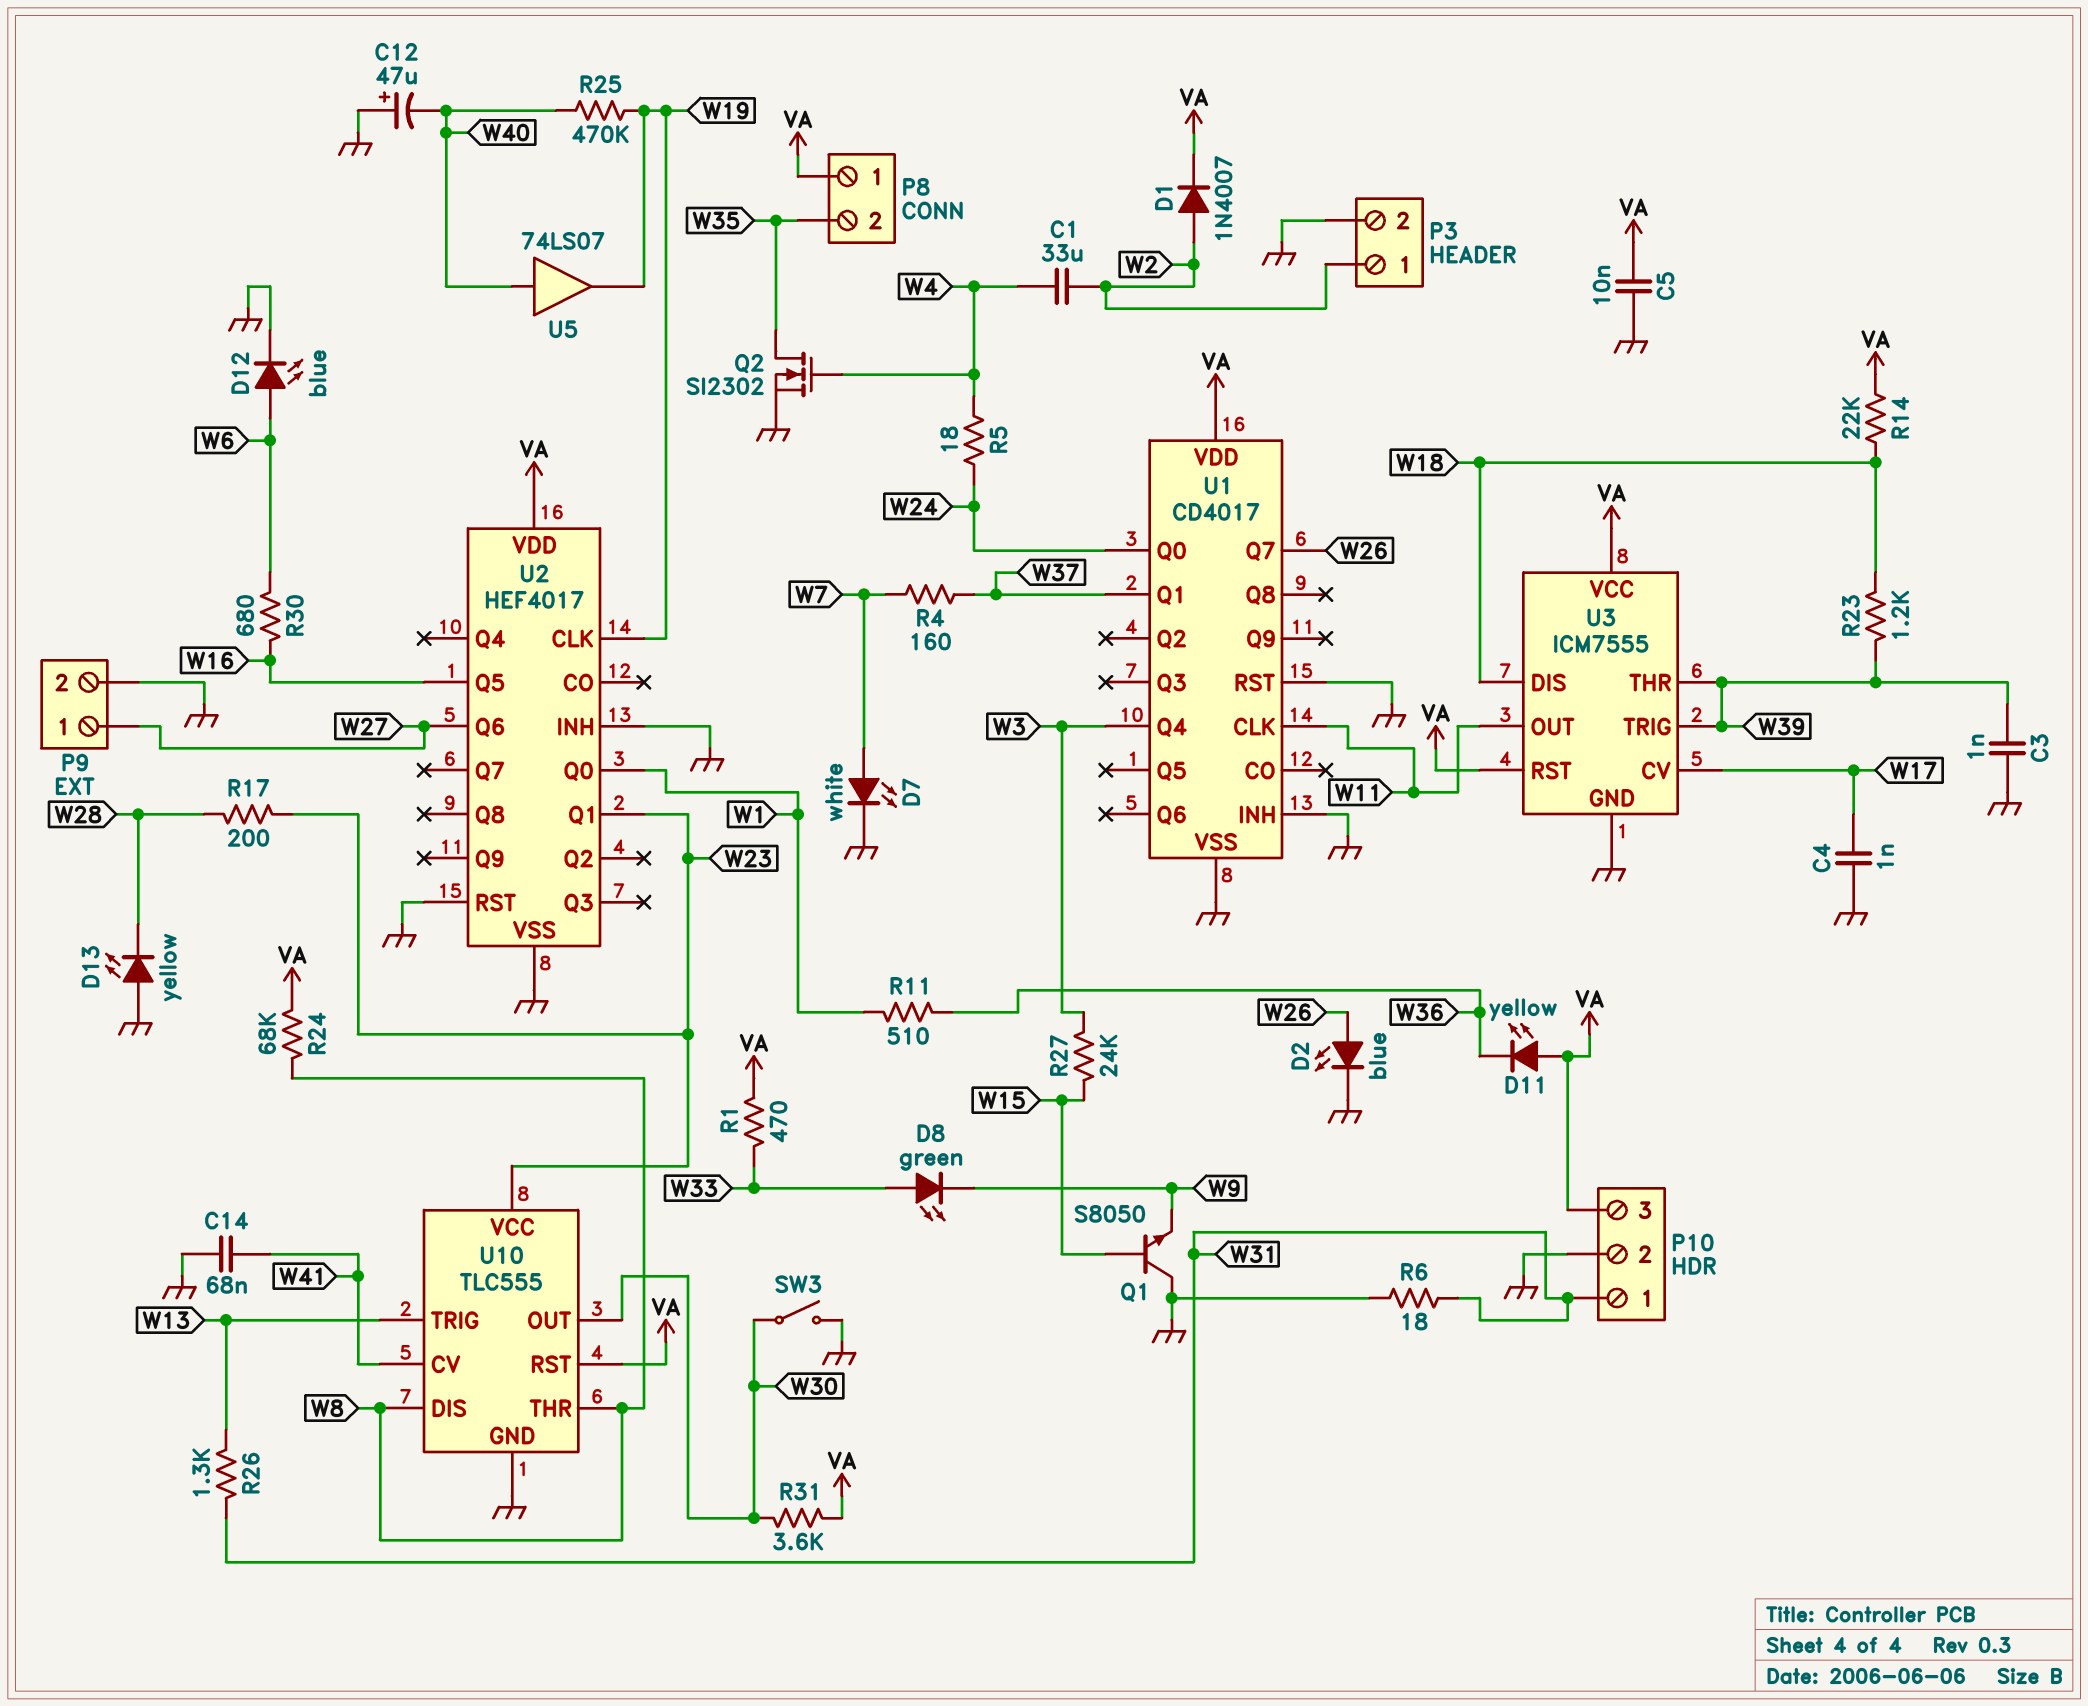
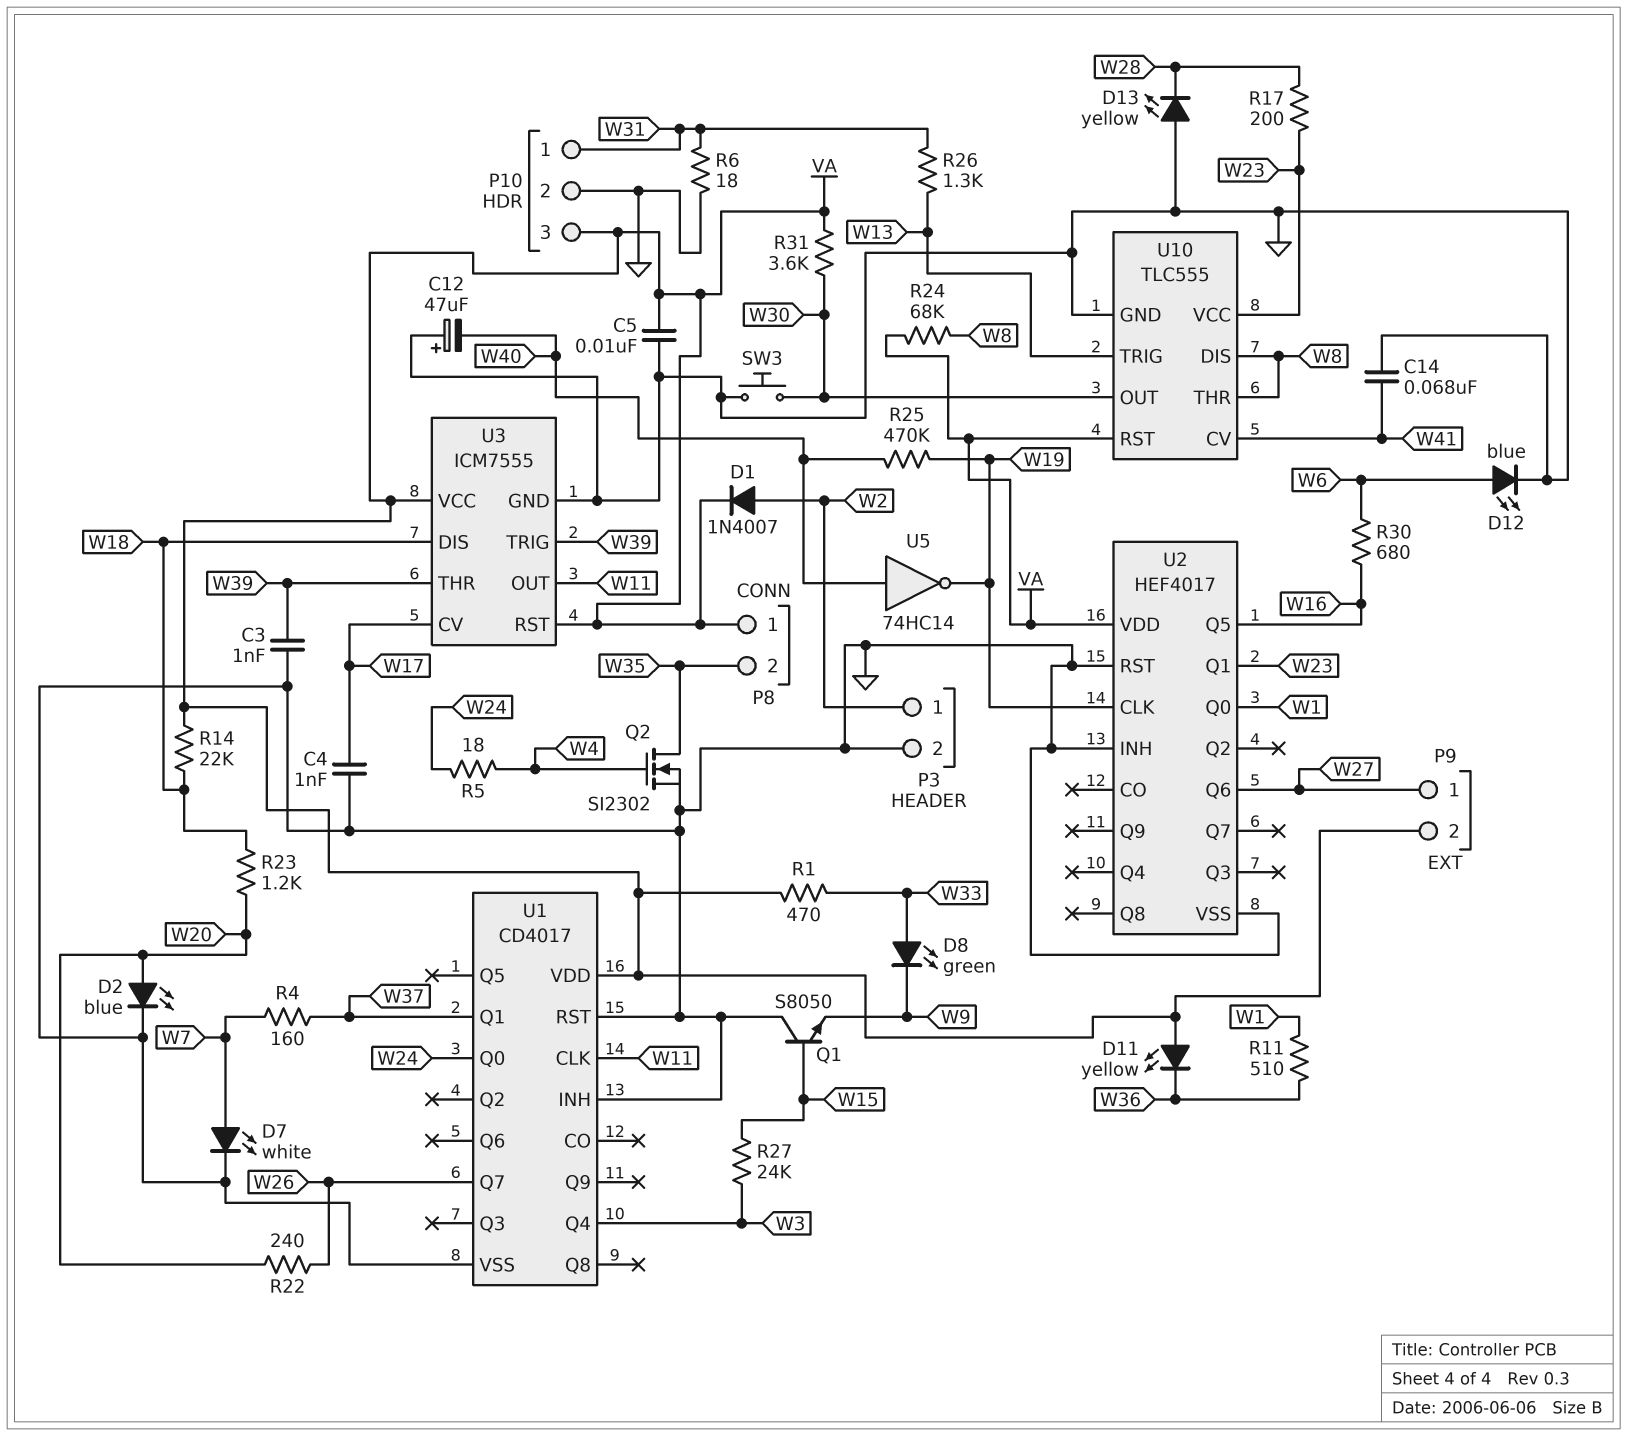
C1: 33uF (W2, W4) -> none
D2: LED blue (A W26, K GND) -> LED blue (A W20, K GND)
P9 pin 2: GND -> VA
R22: none -> 240 (W20, W26)
R23: 1.2k (W18, W39) -> 1.2k (W18, W20)
SW3: switch (GND, W30) -> button (GND, W30)
U5: buffer 74LS07 (in W40, out W19) -> NOT 74HC14 (in W40, out W19)

